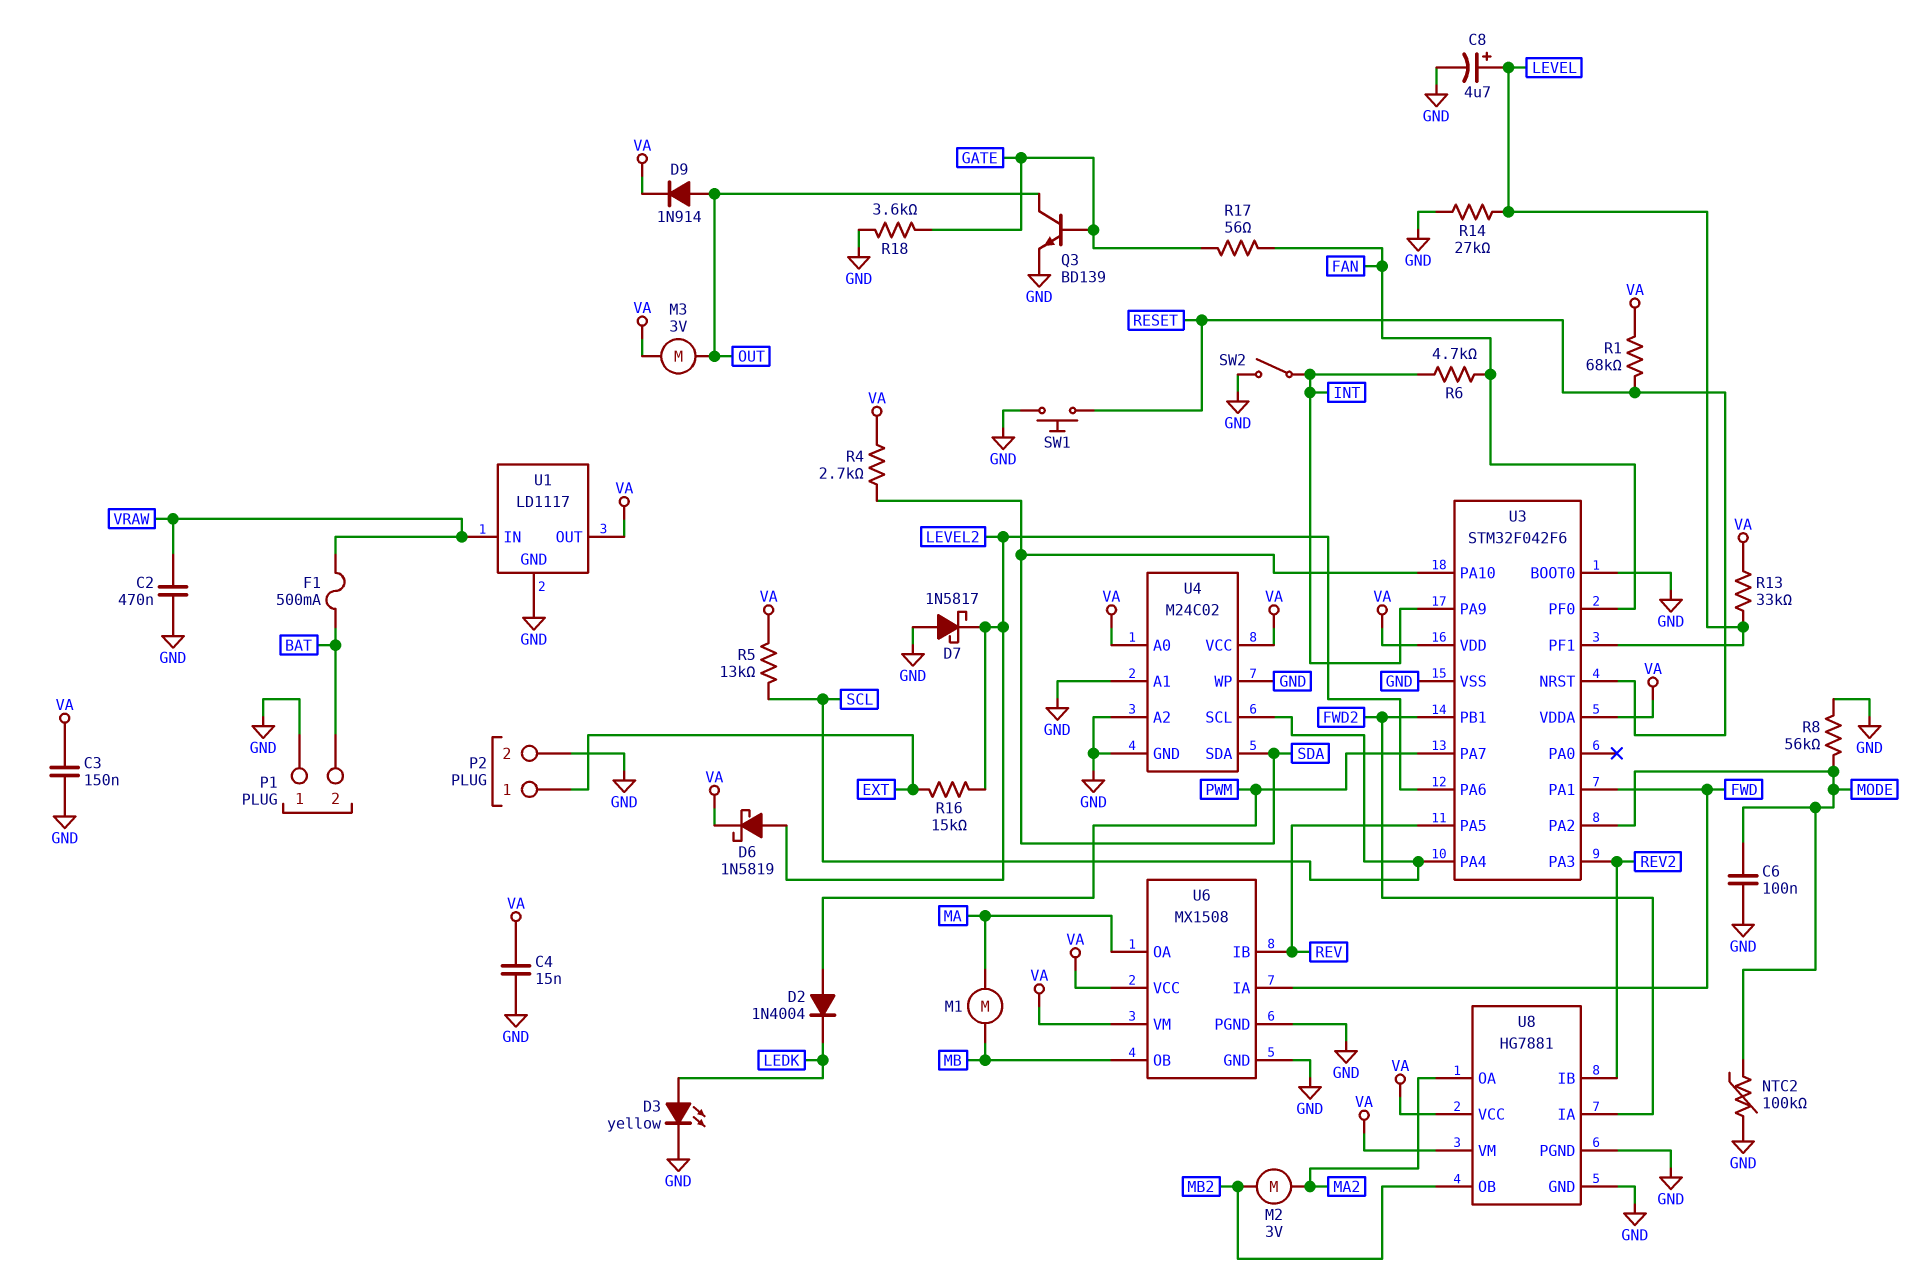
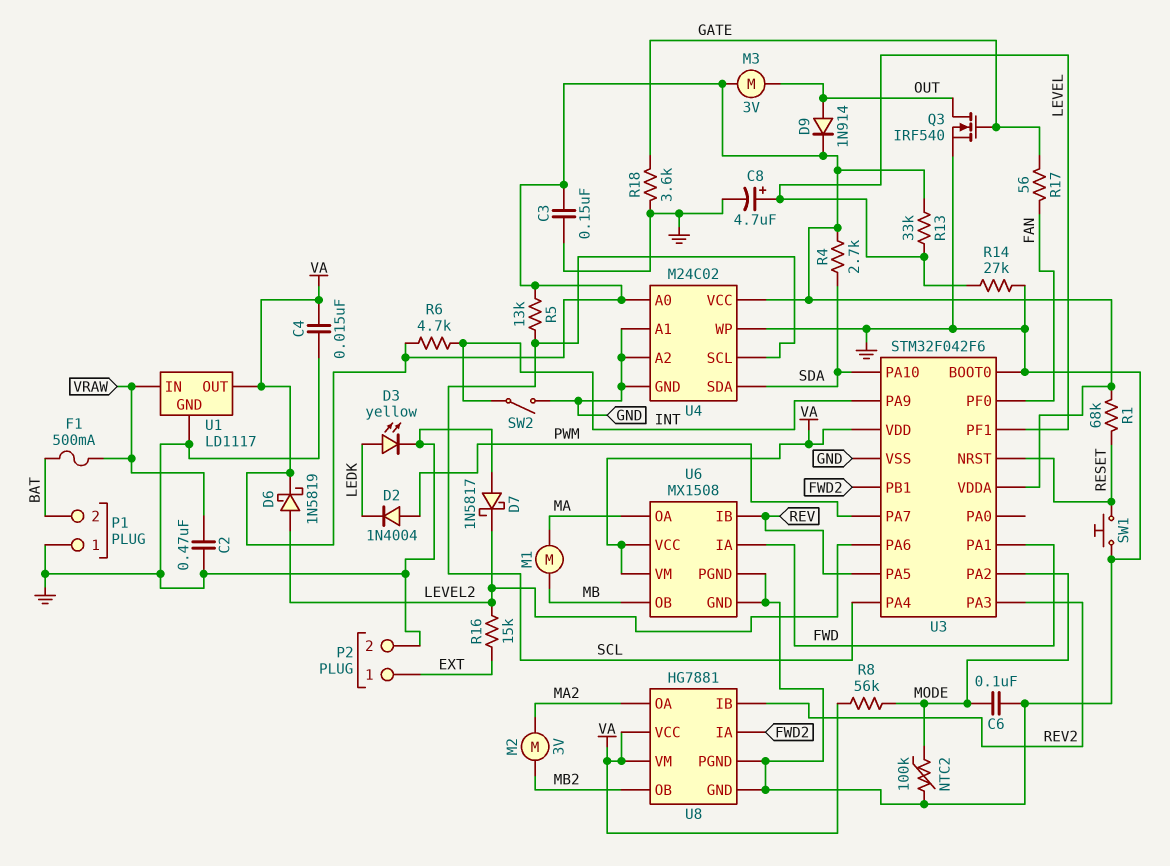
Q3: NPN BD139 (B GATE, C OUT, E GND) -> NMOS IRF540 (G GATE, D OUT, S GND)
R6: 4.7k (FAN, INT) -> 4.7k (INT, VA)
R8: 56k (GND, MODE) -> 56k (MODE, VA)

